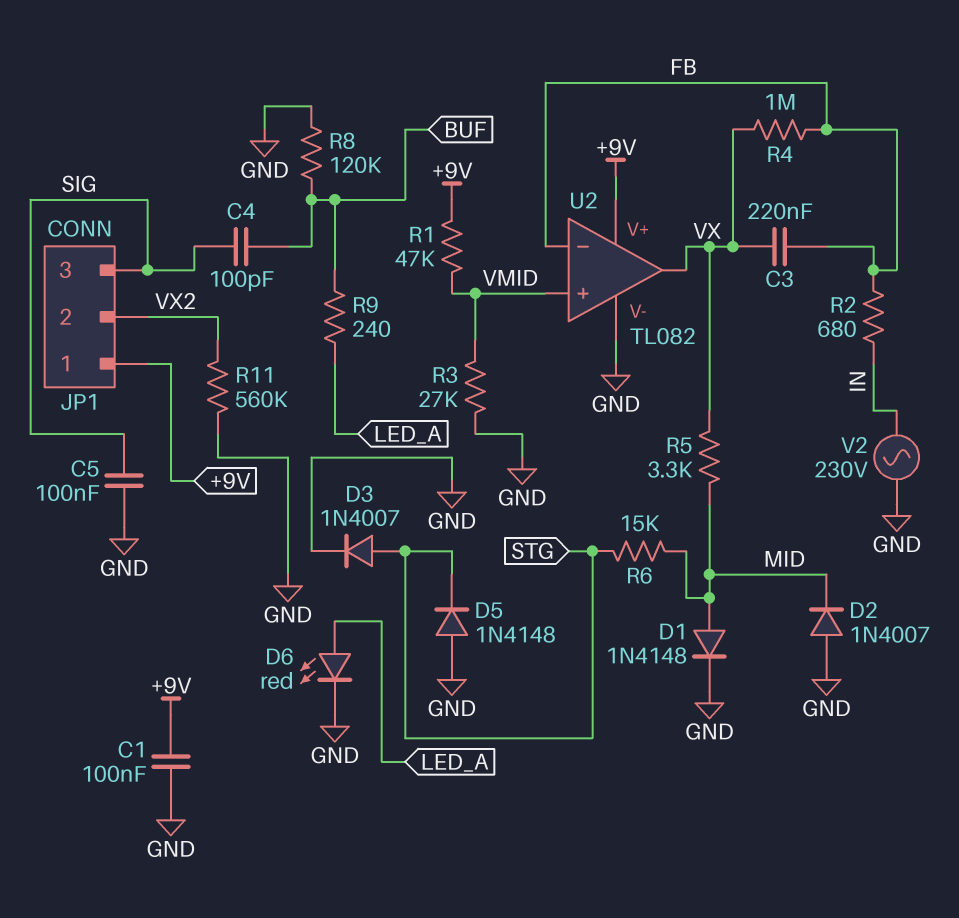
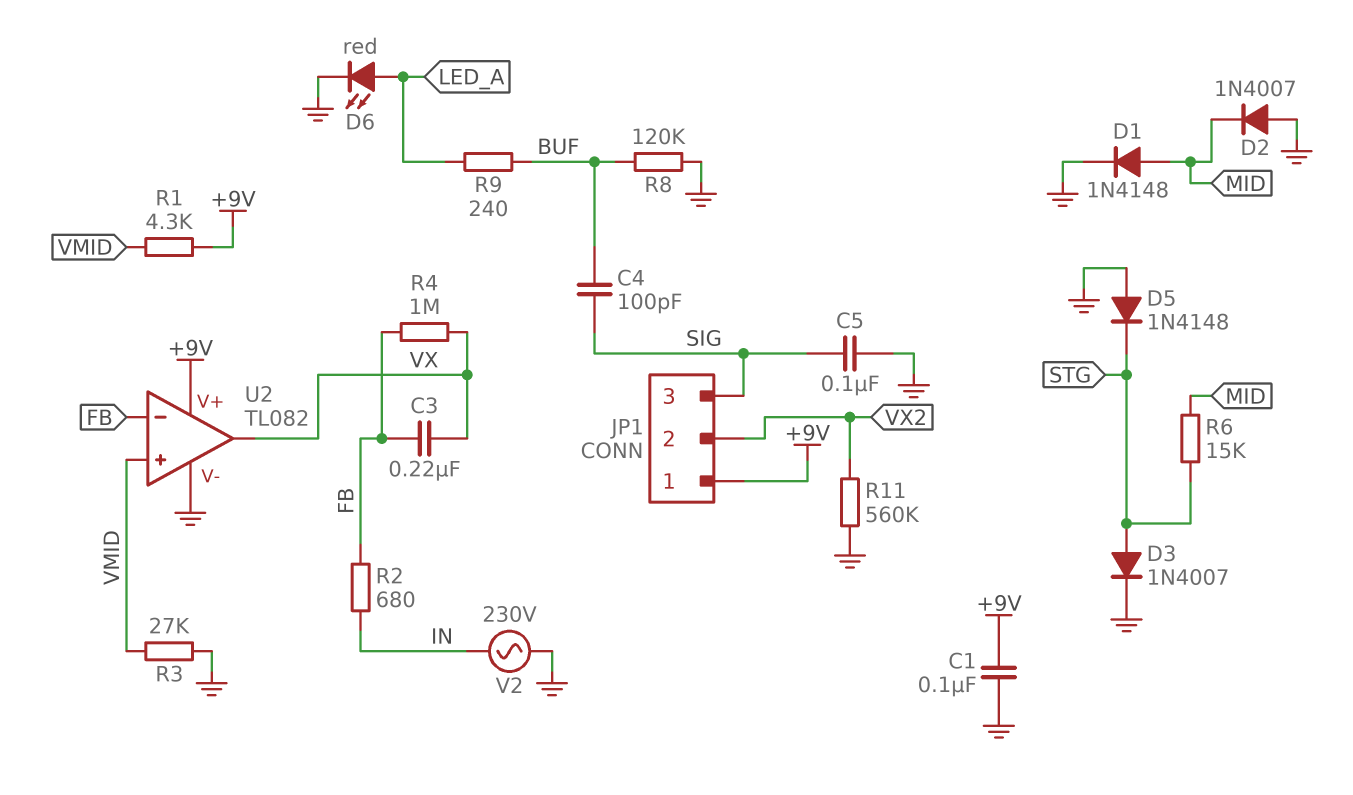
R1: 47k (+9V, VMID) -> 4.3k (+9V, VMID)
R5: 3.3k (MID, VX) -> none

